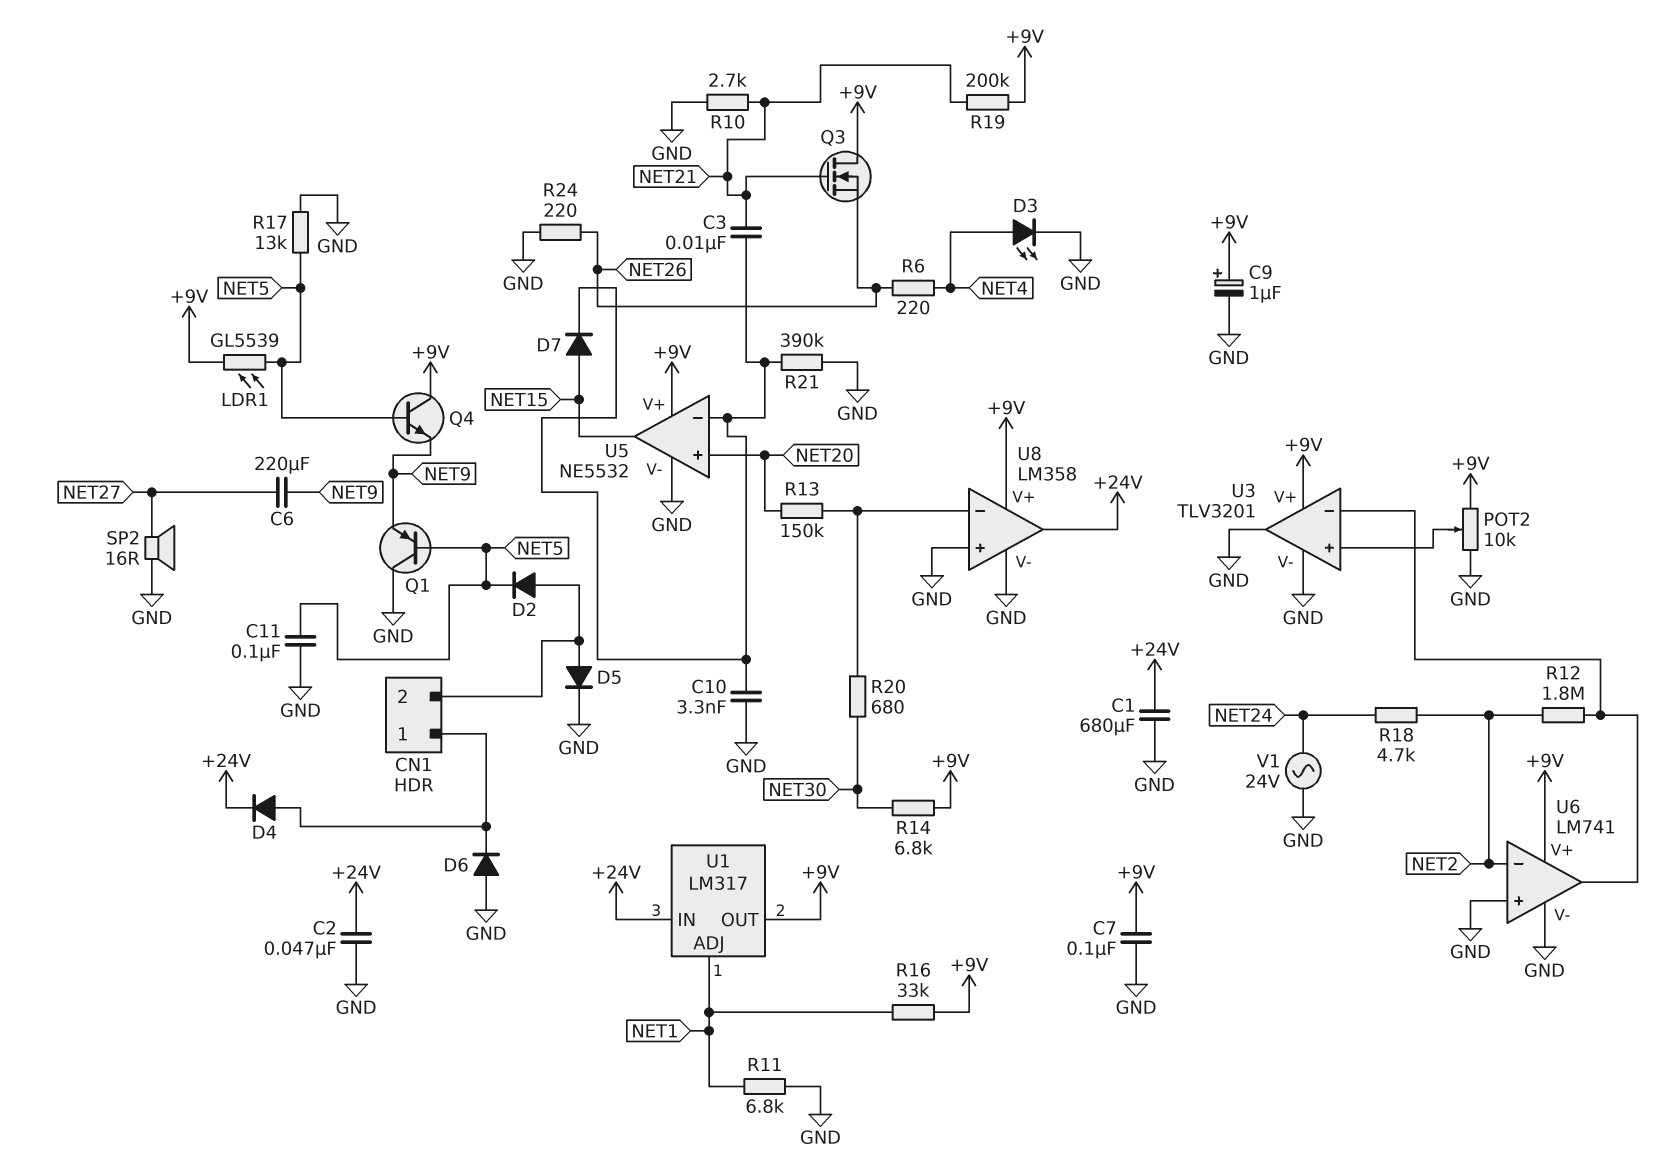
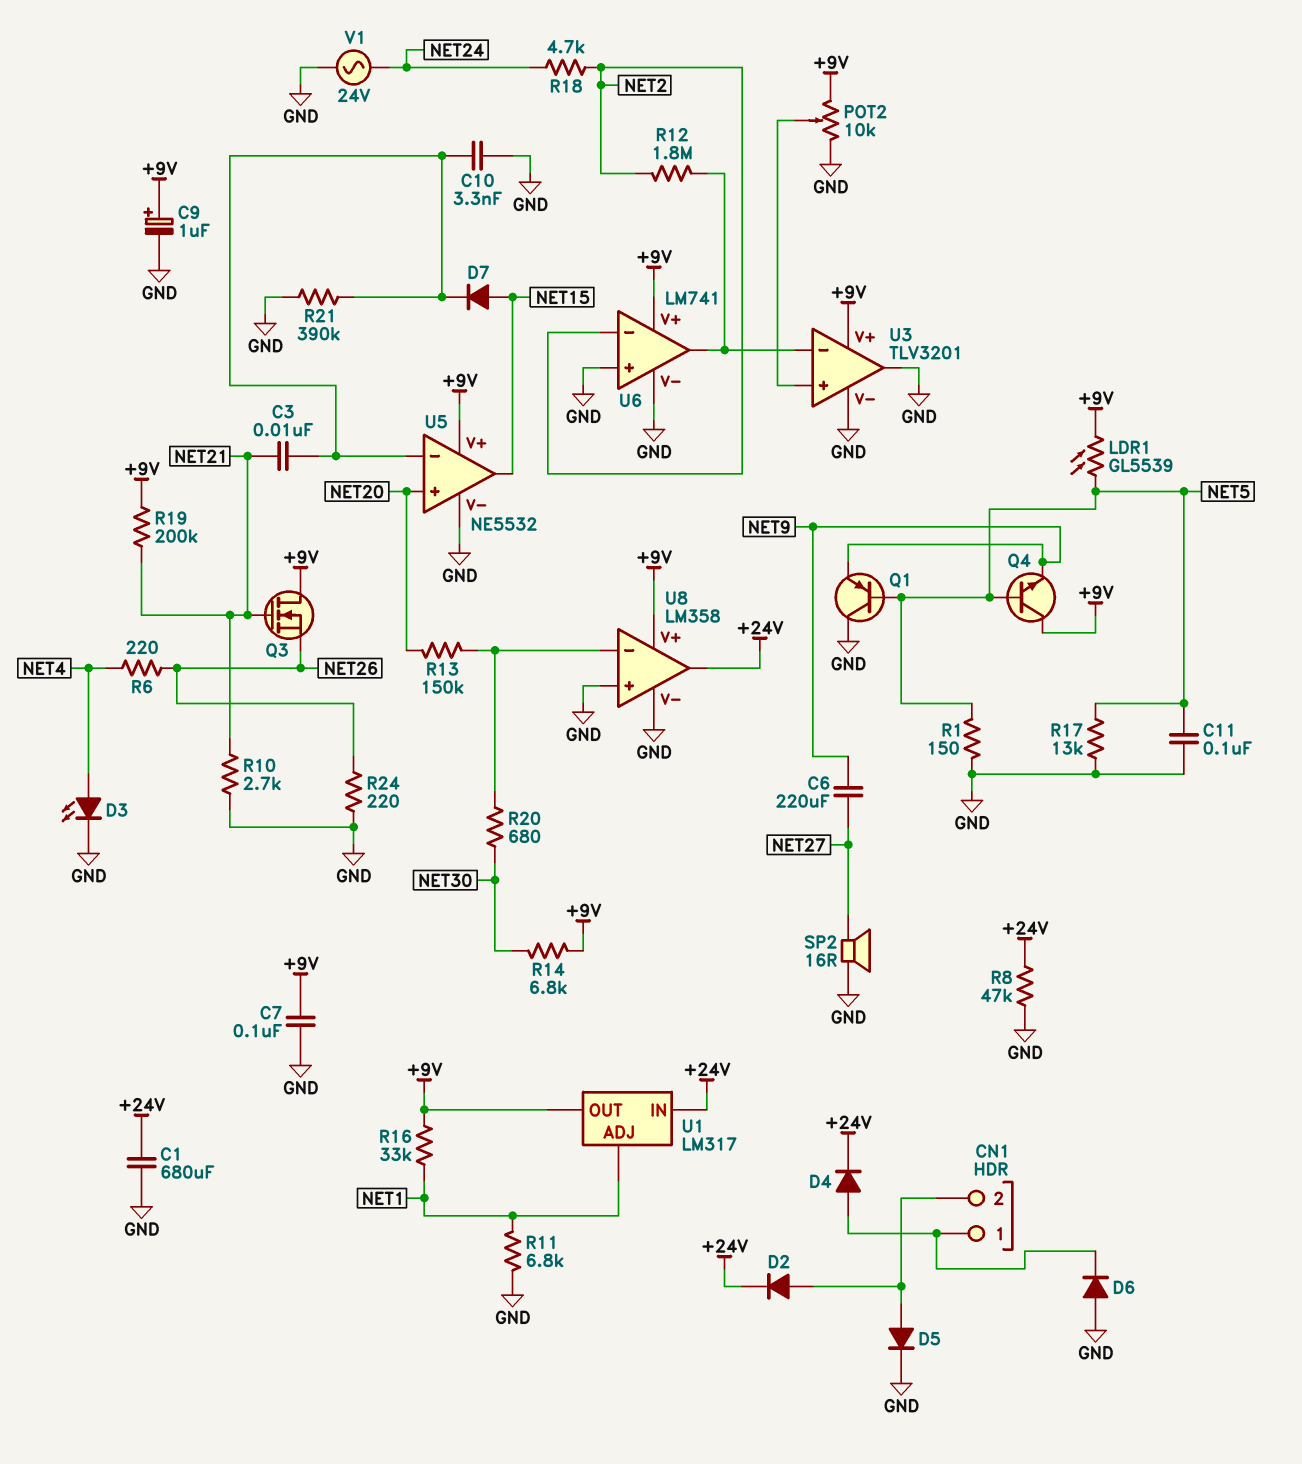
C2: 47nF (+24V, GND) -> none
D2: diode (A CN1/2, K NET5) -> diode (A CN1/2, K +24V)
R1: none -> 150 (GND, NET5)
R8: none -> 47k (+24V, GND)

